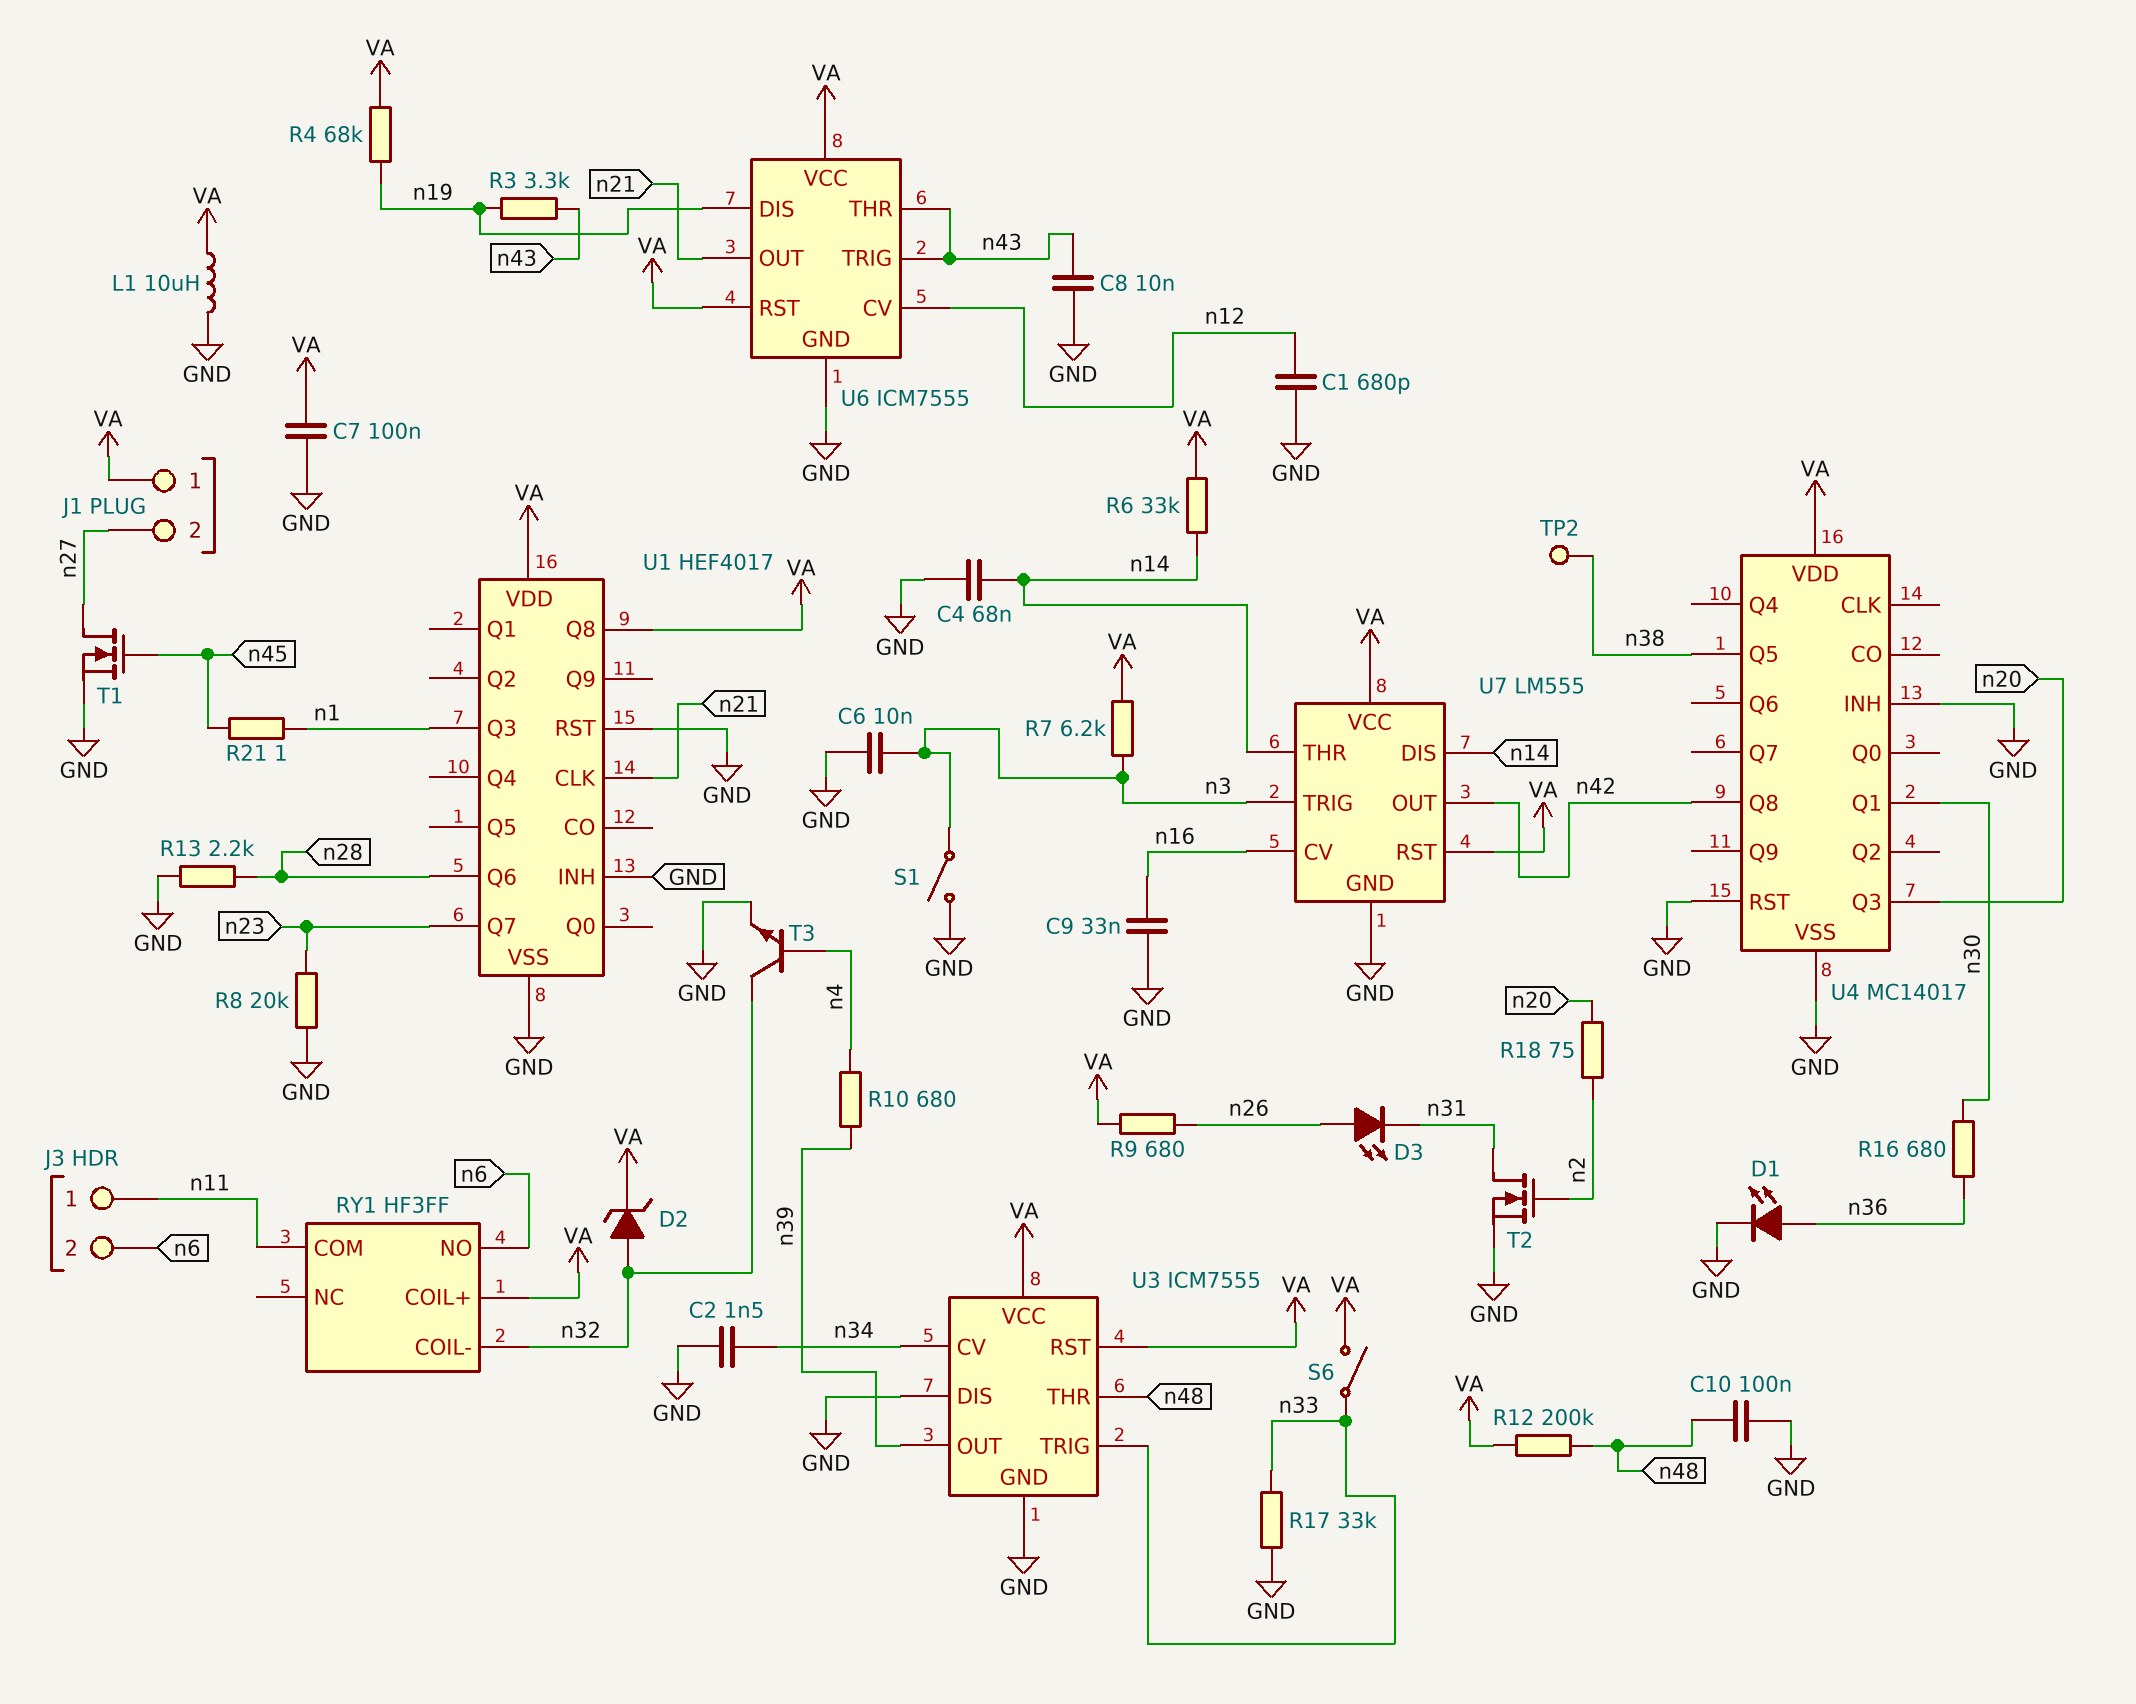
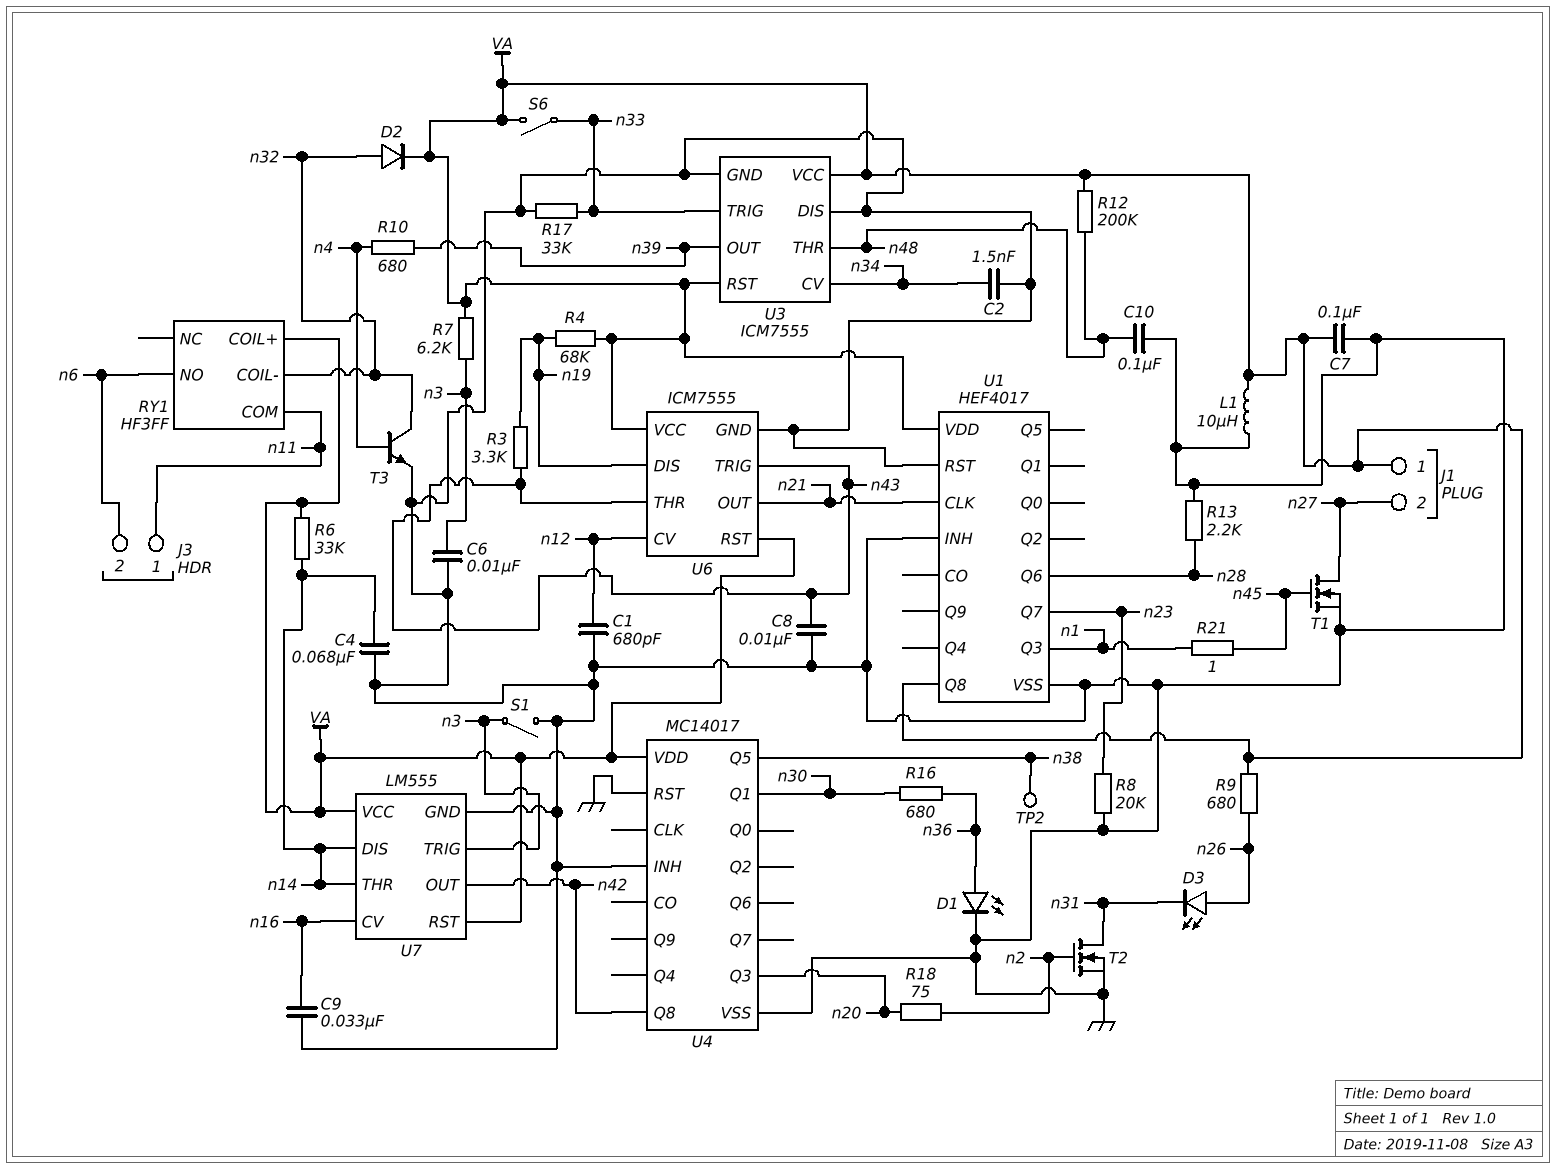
D2: zener (A n32, K VA) -> diode (A n32, K VA)

